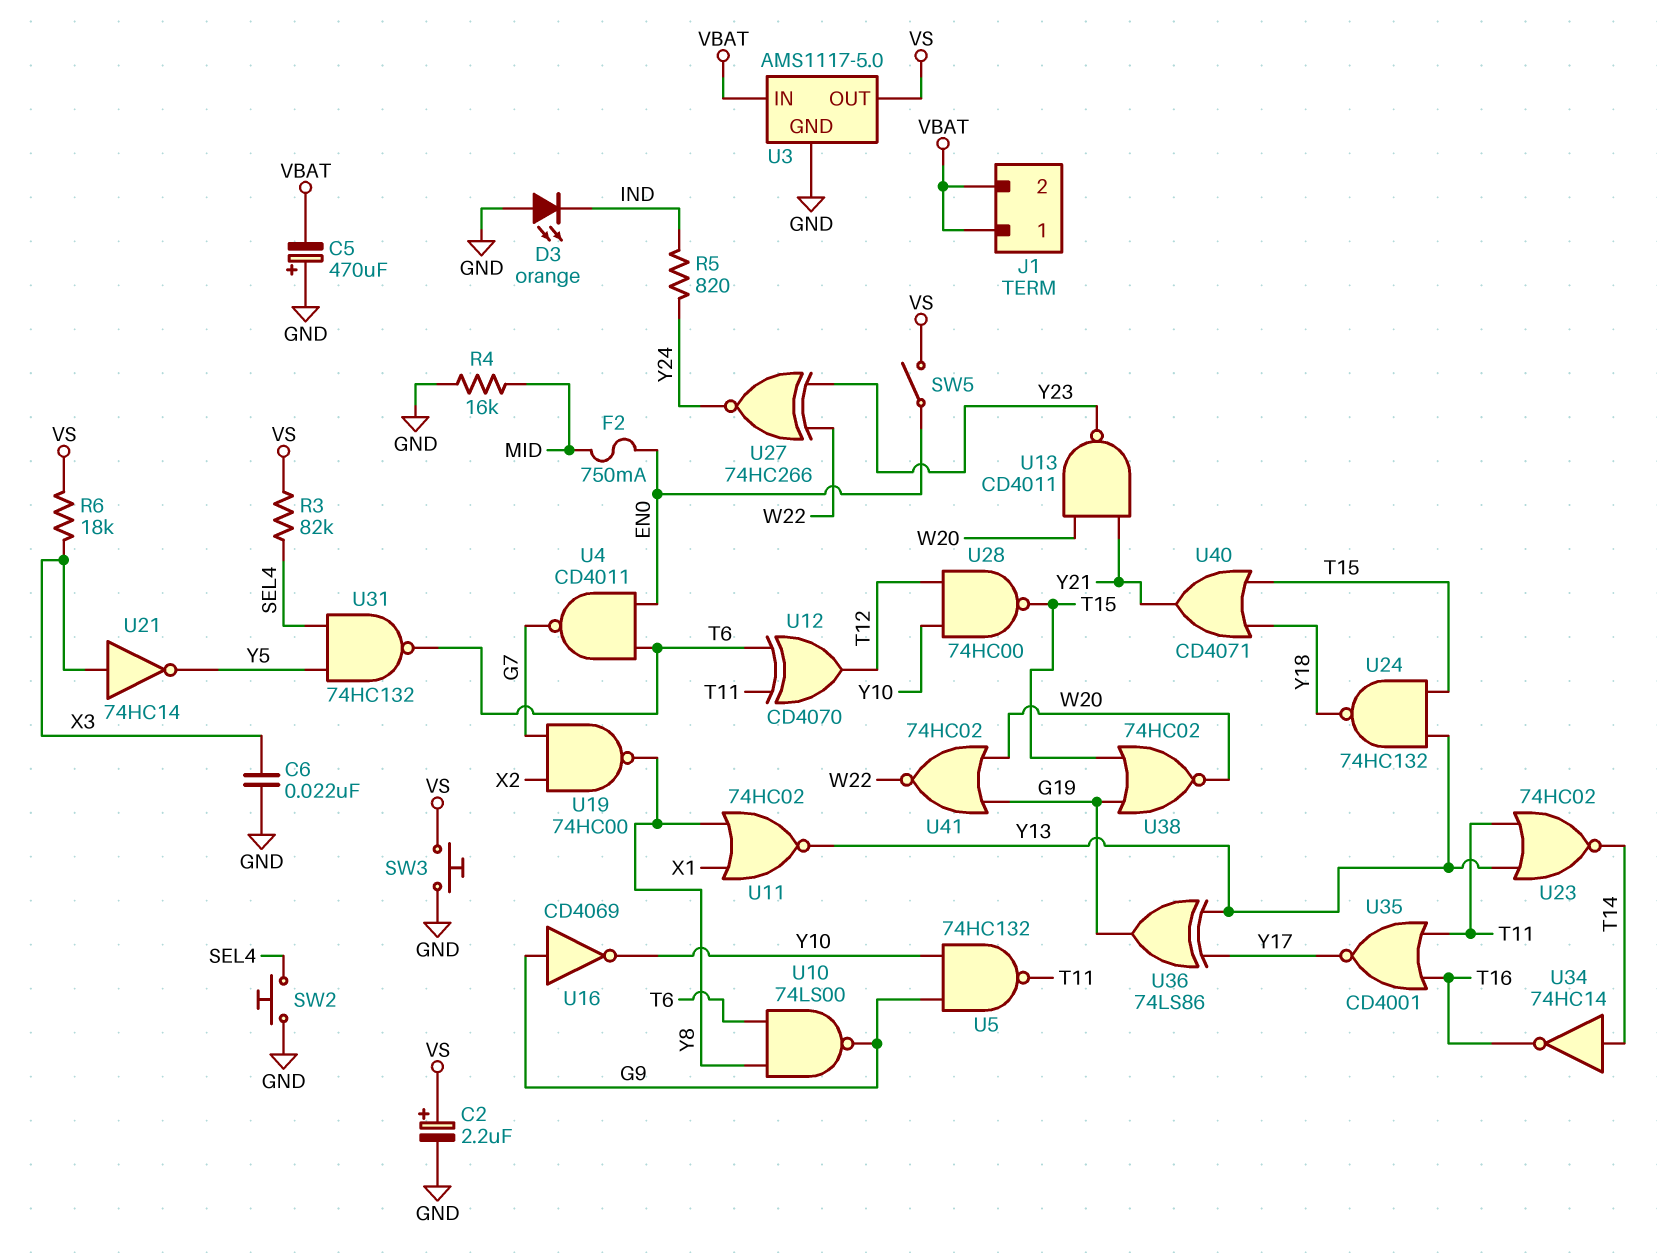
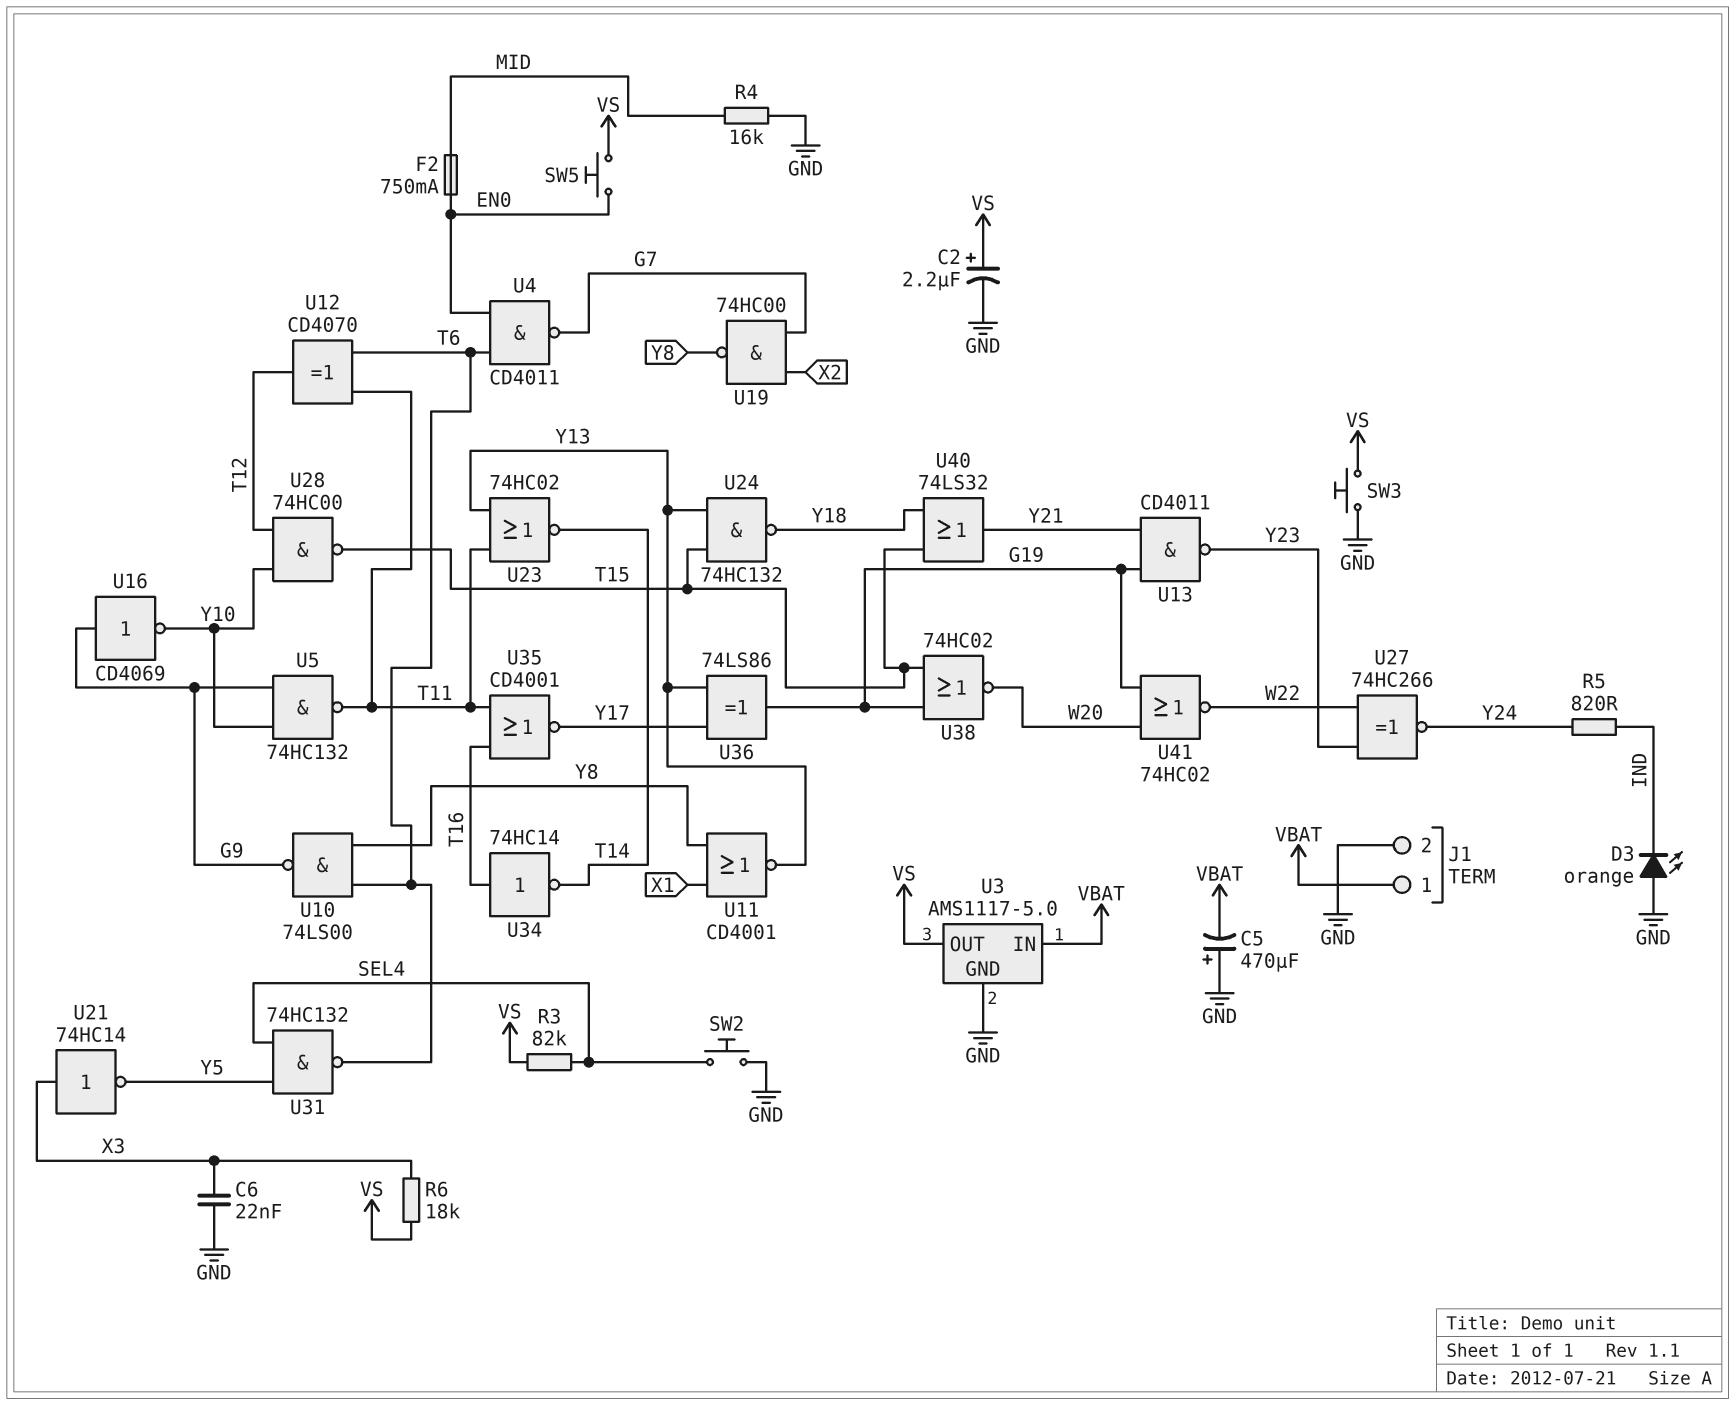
J1 pin 2: VBAT -> GND
SW5: switch (EN0, VS) -> button (EN0, VS)
U11: NOR 74HC02 (in X1, in Y8, out Y13) -> NOR CD4001 (in X1, in Y8, out Y13)
U13: NAND CD4011 (in W20, in Y21, out Y23) -> NAND CD4011 (in G19, in Y21, out Y23)
U34: NOT 74HC14 (in T14, out T16) -> NOT 74HC14 (in T16, out T14)
U40: OR CD4071 (in T15, in Y18, out Y21) -> OR 74LS32 (in T15, in Y18, out Y21)

